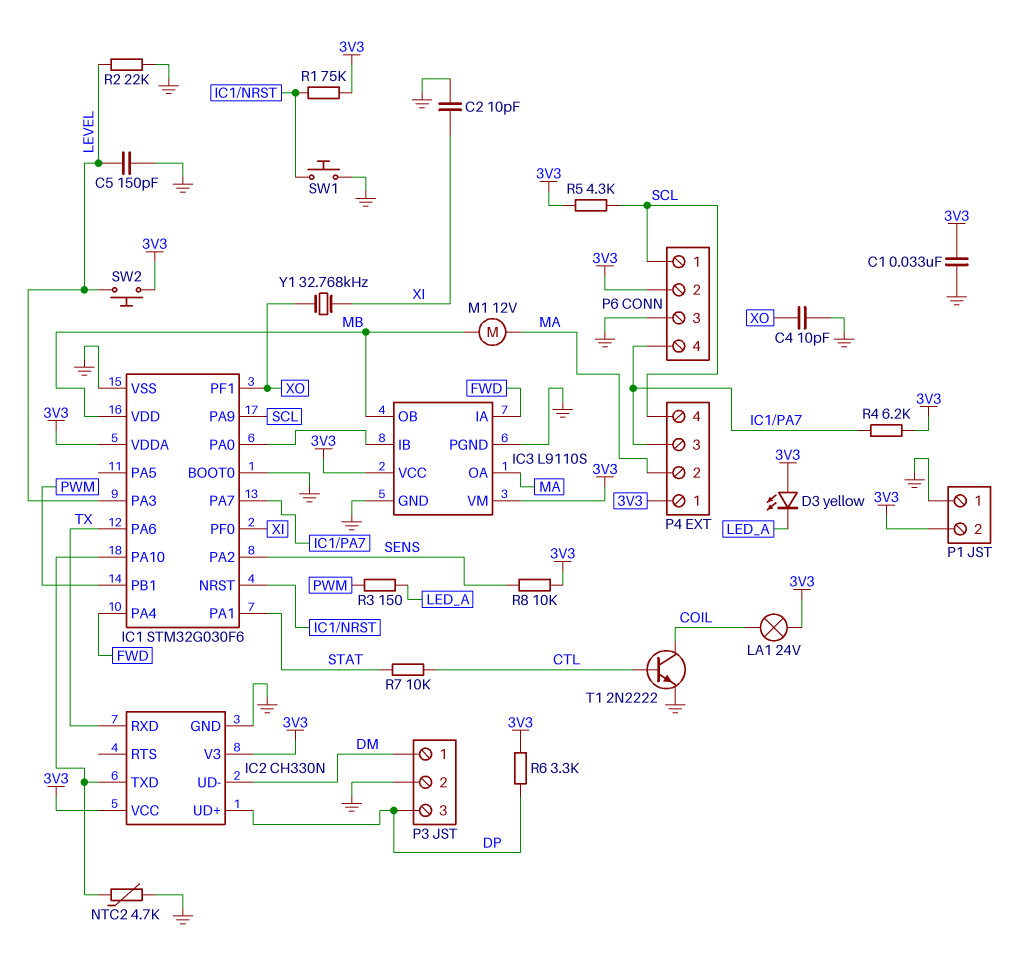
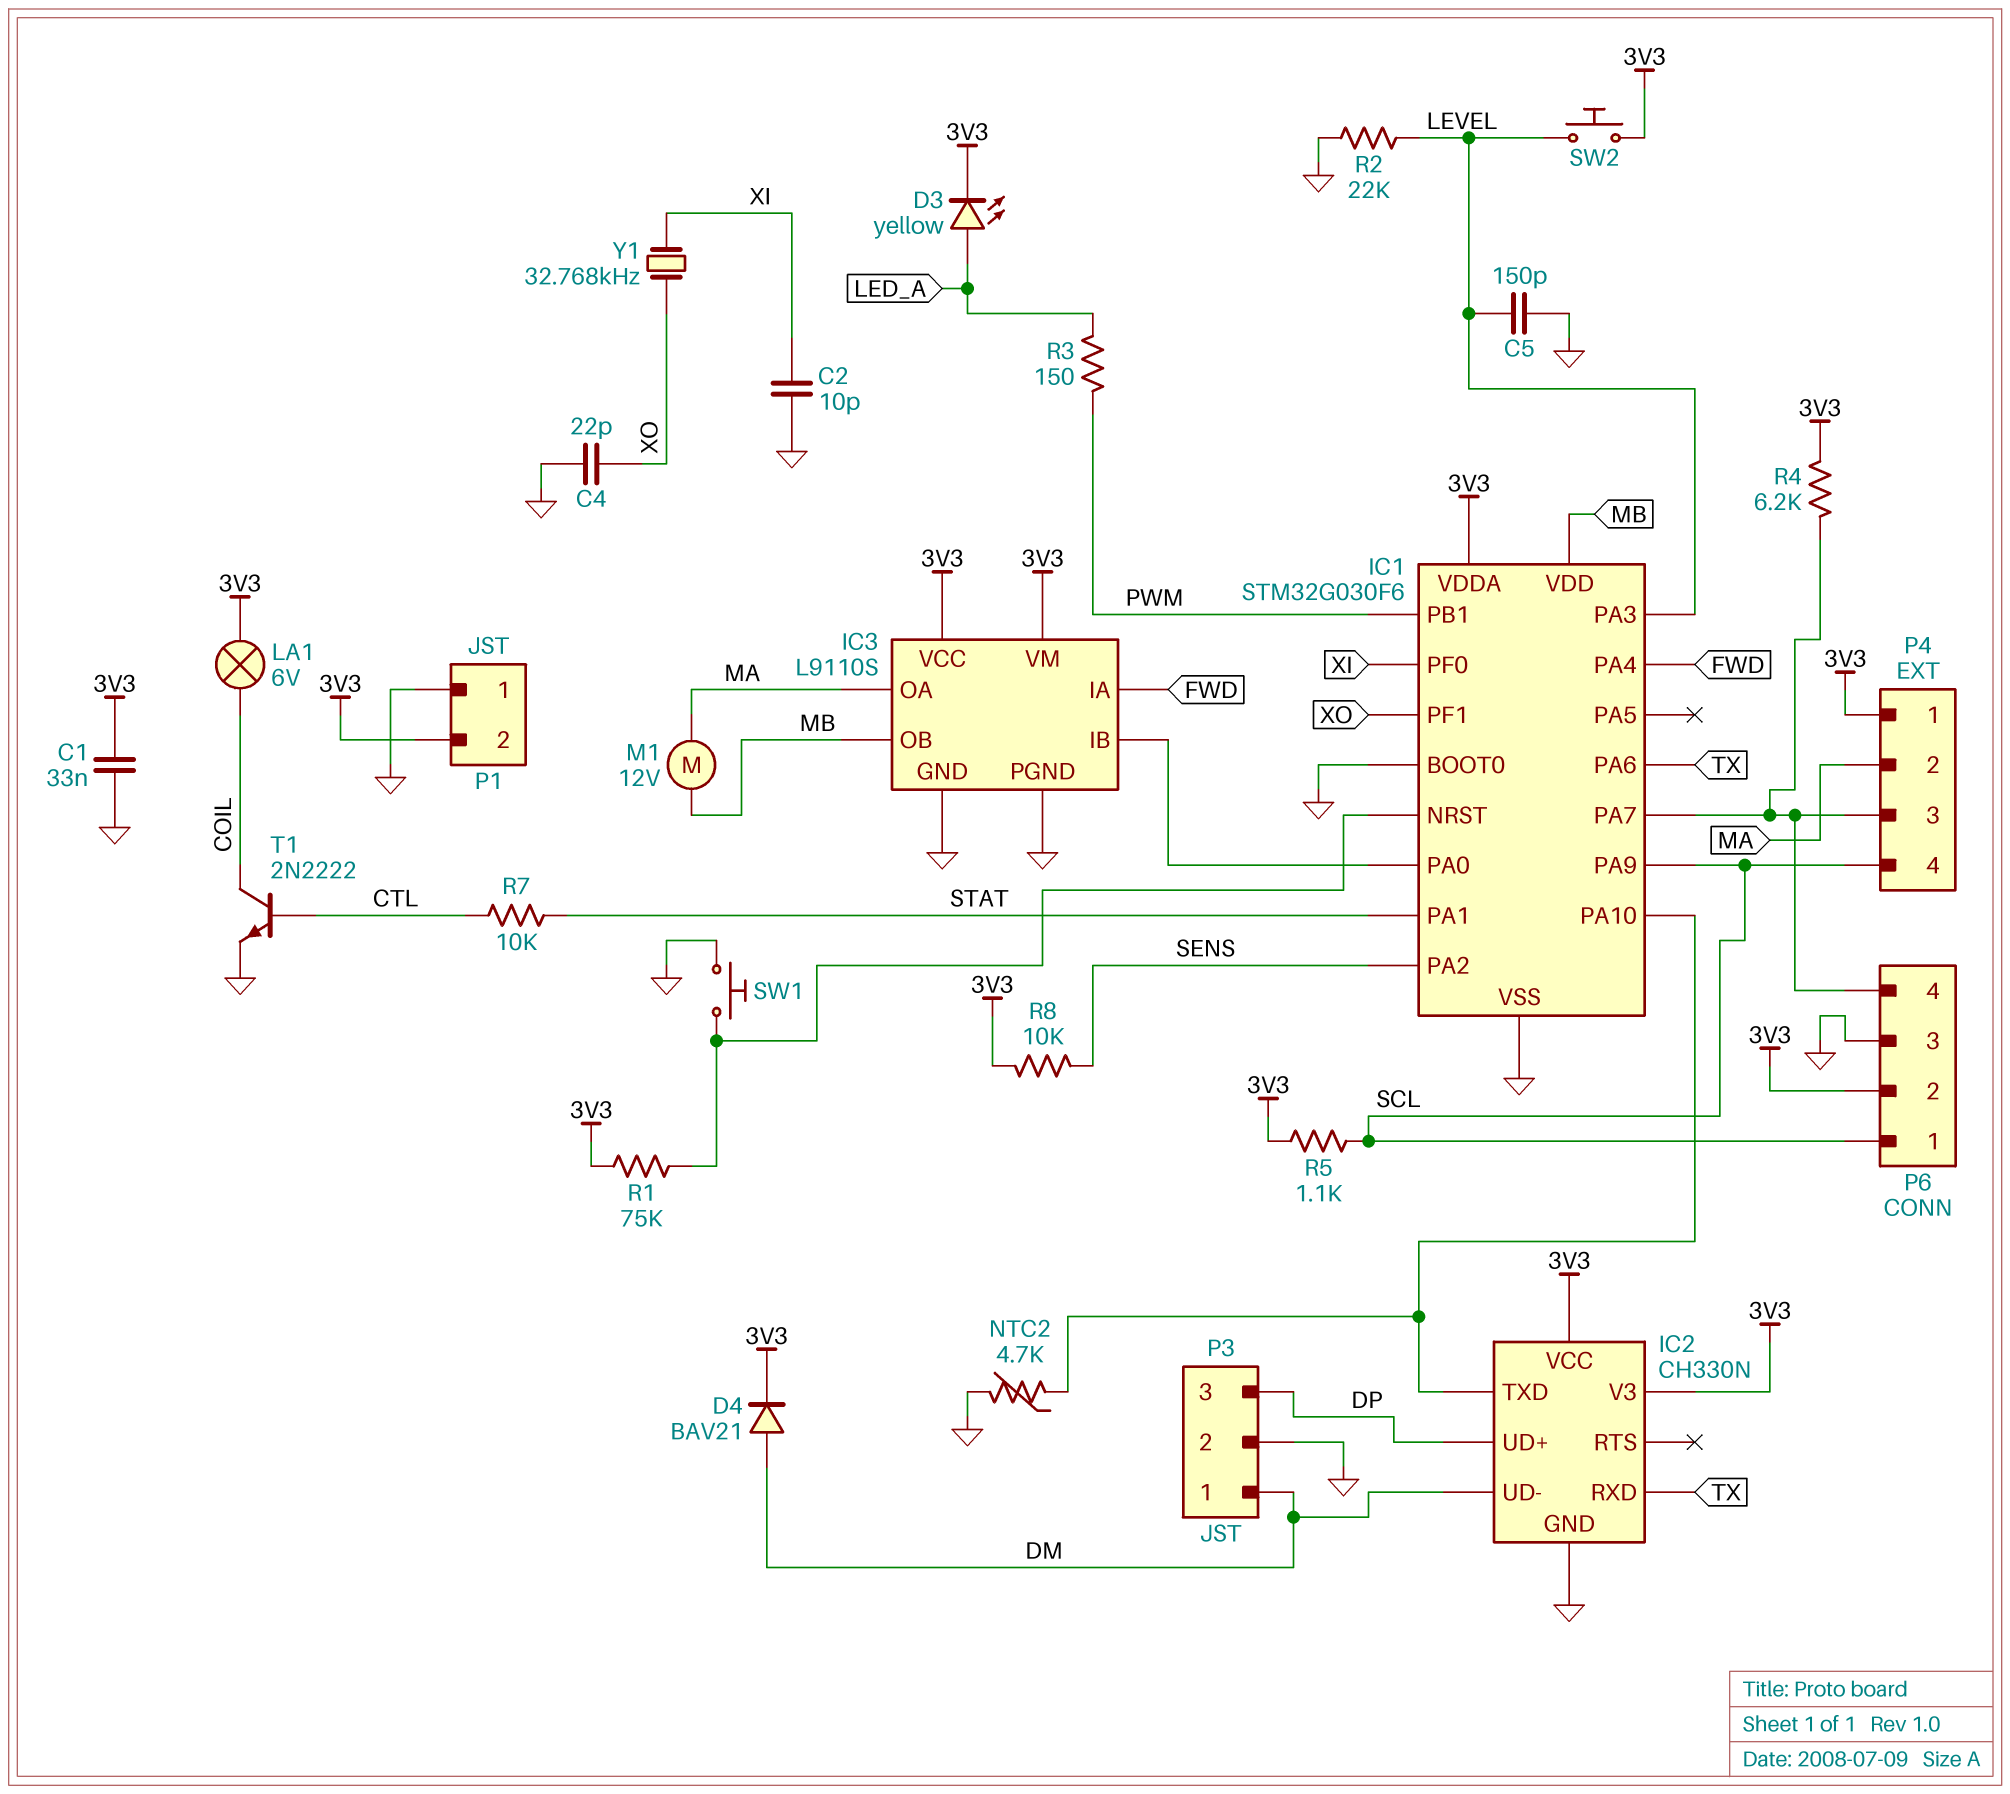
C4: 10pF (GND, XO) -> 22pF (GND, XO)
D3: LED yellow (A 3V3, K LED_A) -> LED yellow (A LED_A, K 3V3)
D4: none -> diode BAV21 (A DM, K 3V3)
LA1: lamp 24V (3V3, COIL) -> lamp 6V (3V3, COIL)
R5: 4.3k (3V3, SCL) -> 1.1k (3V3, SCL)
R6: 3.3k (3V3, DP) -> none

